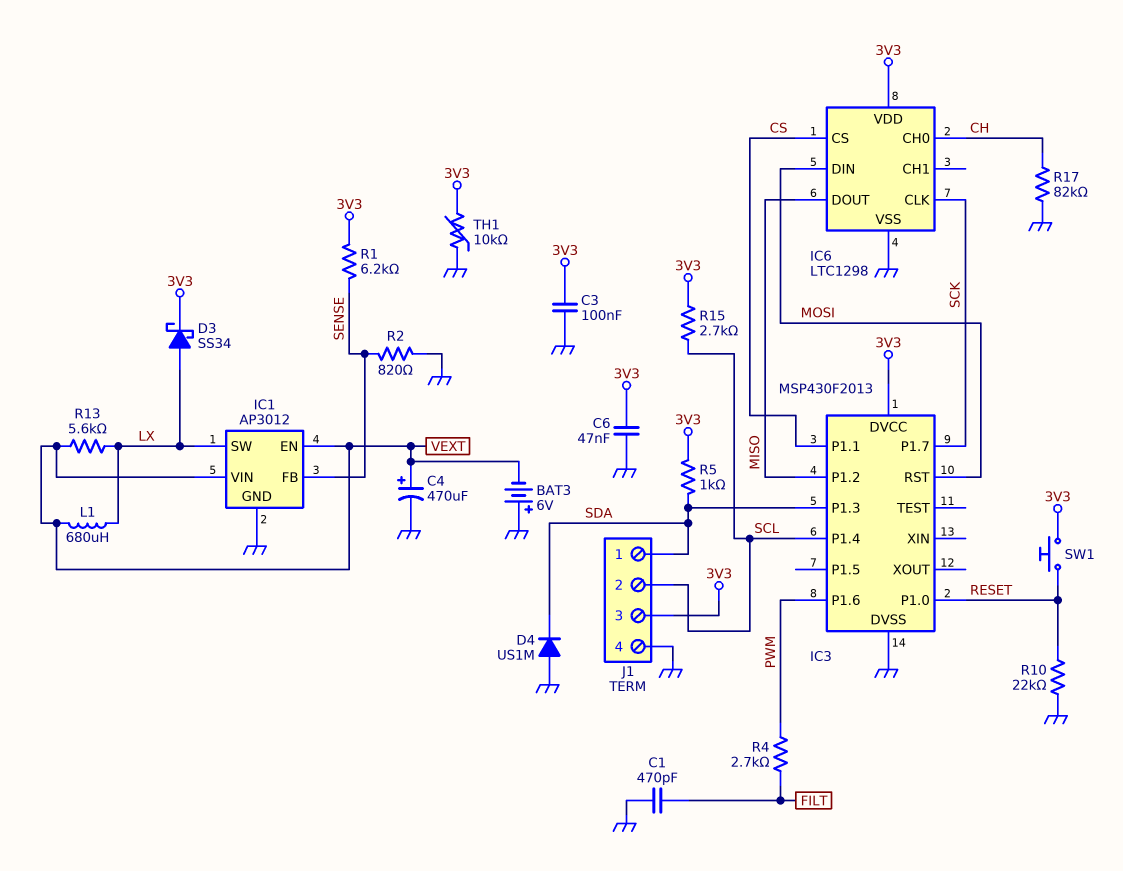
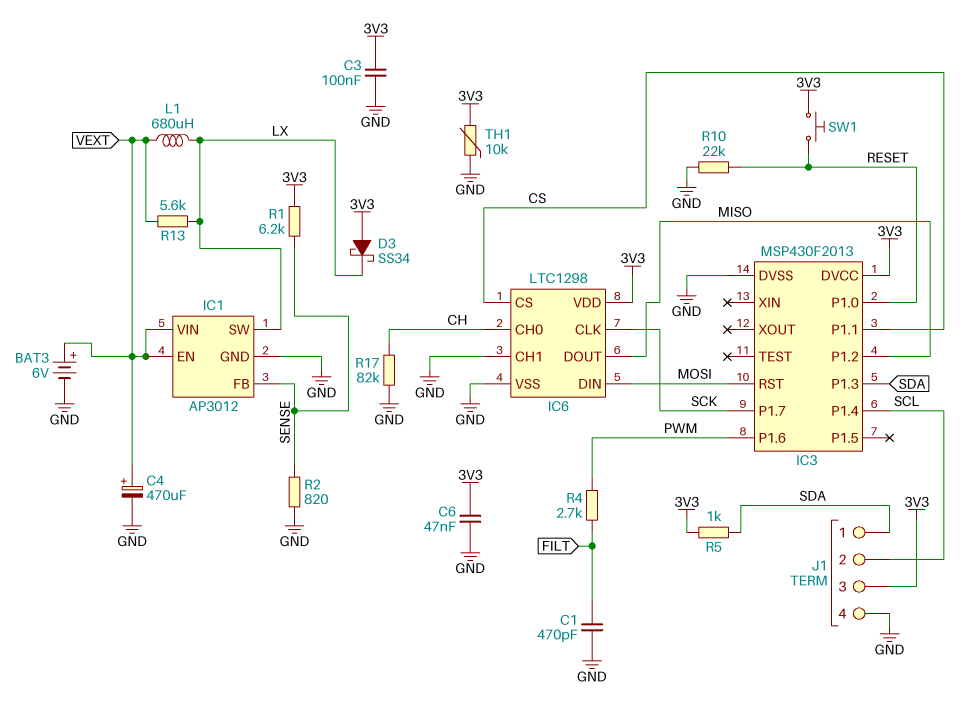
BAT3: 6V (plus GND, minus VEXT) -> 6V (plus VEXT, minus GND)
D3: schottky SS34 (A LX, K 3V3) -> schottky SS34 (A 3V3, K LX)
D4: diode US1M (A GND, K SDA) -> none
IC6 pin CH1: none -> GND
R15: 2.7k (3V3, SCL) -> none

